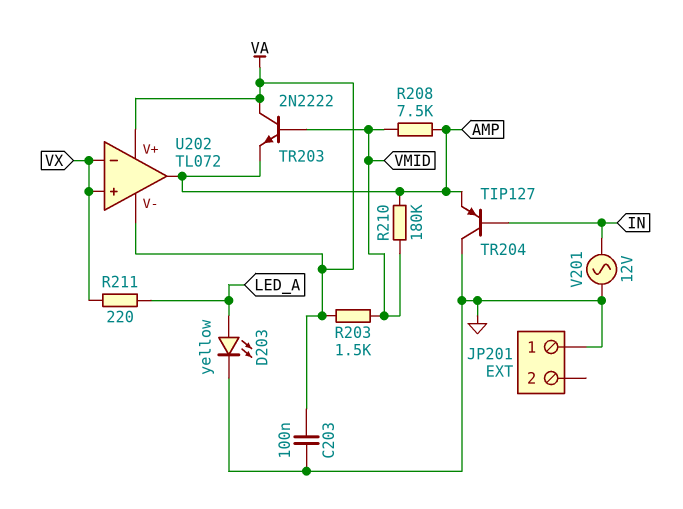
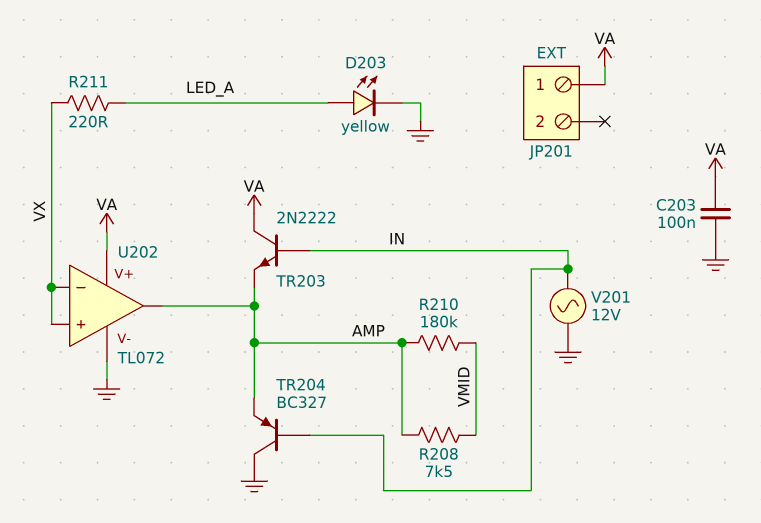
JP201 pin 1: GND -> VA
R203: 1.5k (VA, VMID) -> none
TR203: NPN 2N2222 (B VMID, C VA, E AMP) -> NPN 2N2222 (B IN, C VA, E AMP)
TR204: PNP TIP127 (B IN, C GND, E AMP) -> PNP BC327 (B IN, C GND, E AMP)
U202 pin V-: VA -> GND

